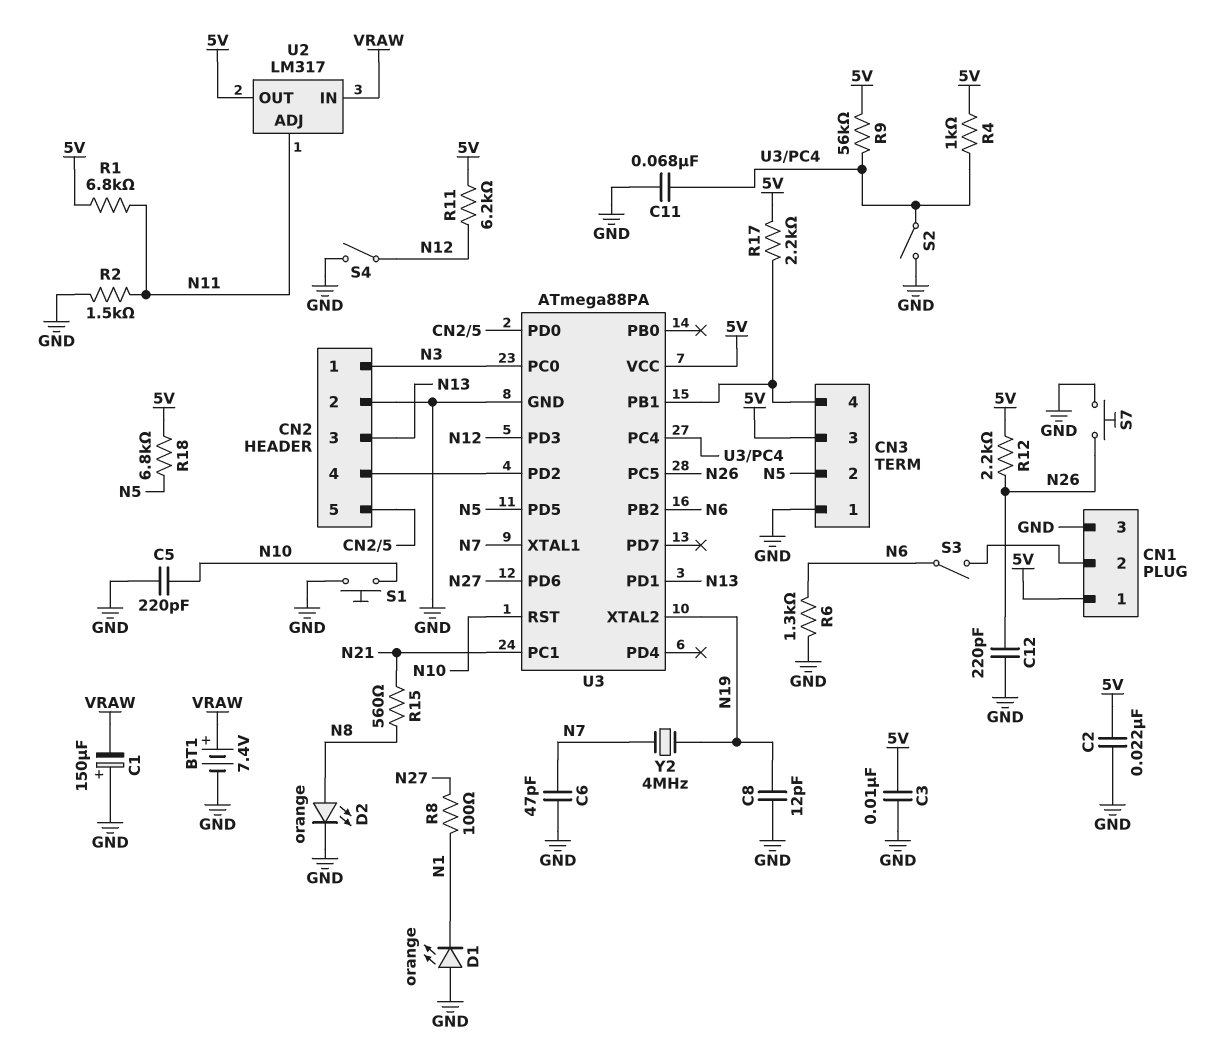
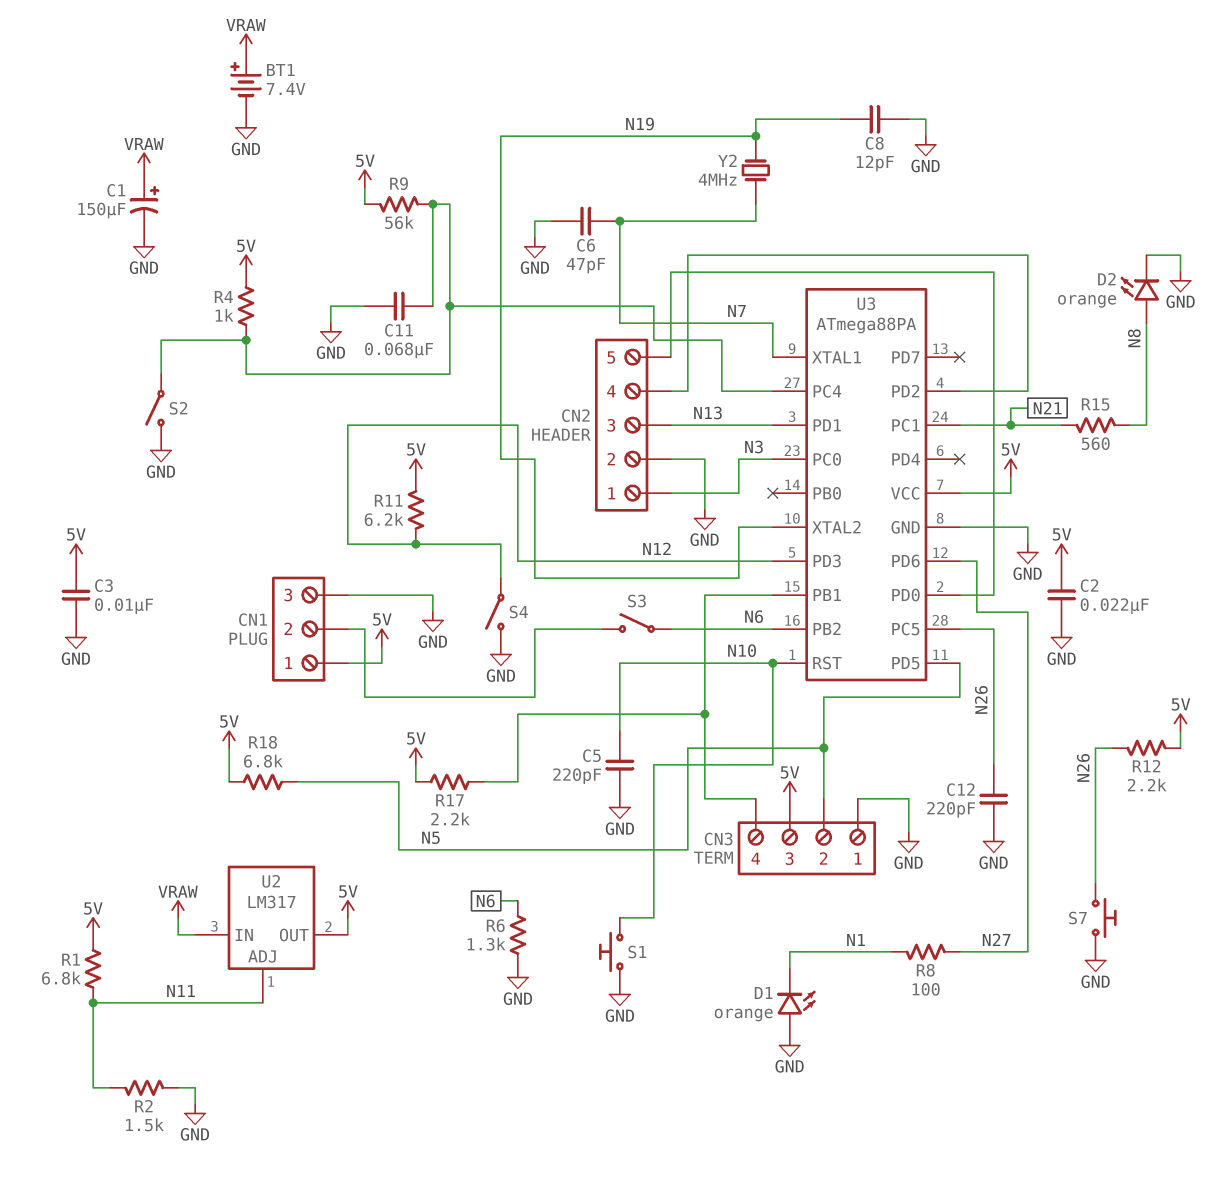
C1: 150uF (plus GND, minus VRAW) -> 150uF (plus VRAW, minus GND)

